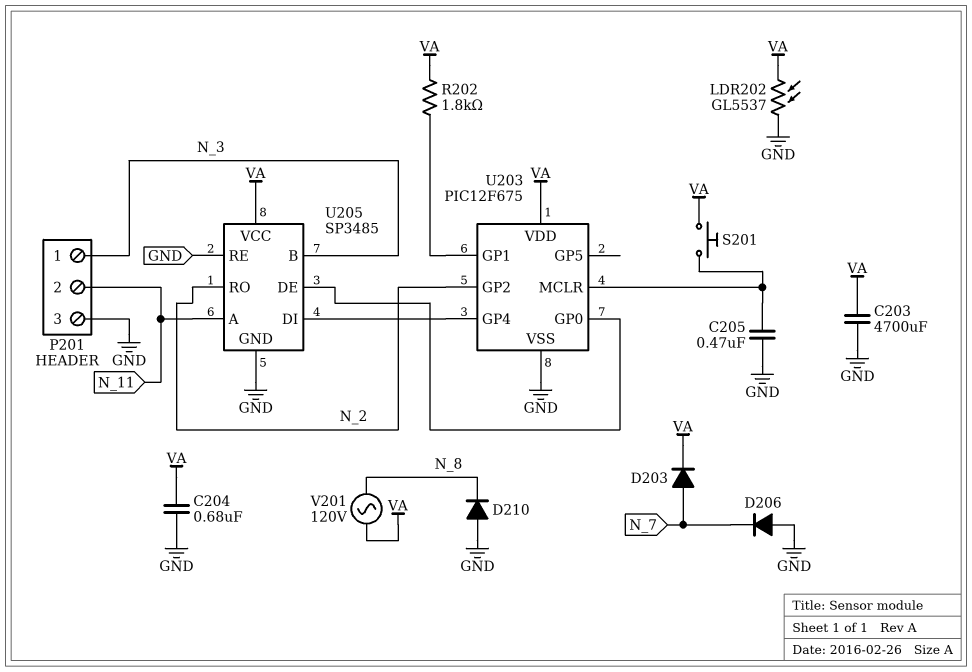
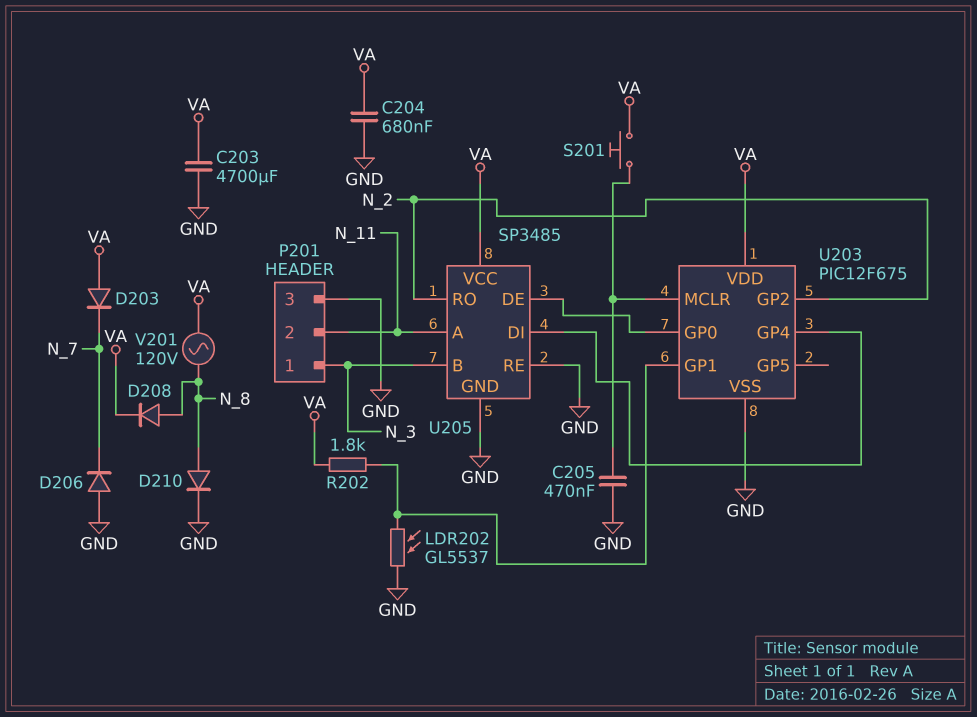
D203: diode (A N_7, K VA) -> diode (A VA, K N_7)
D208: none -> diode (A N_8, K VA)
D210: diode (A GND, K N_8) -> diode (A N_8, K GND)
LDR202: GL5537 (GND, VA) -> GL5537 (GND, U203/GP1)

